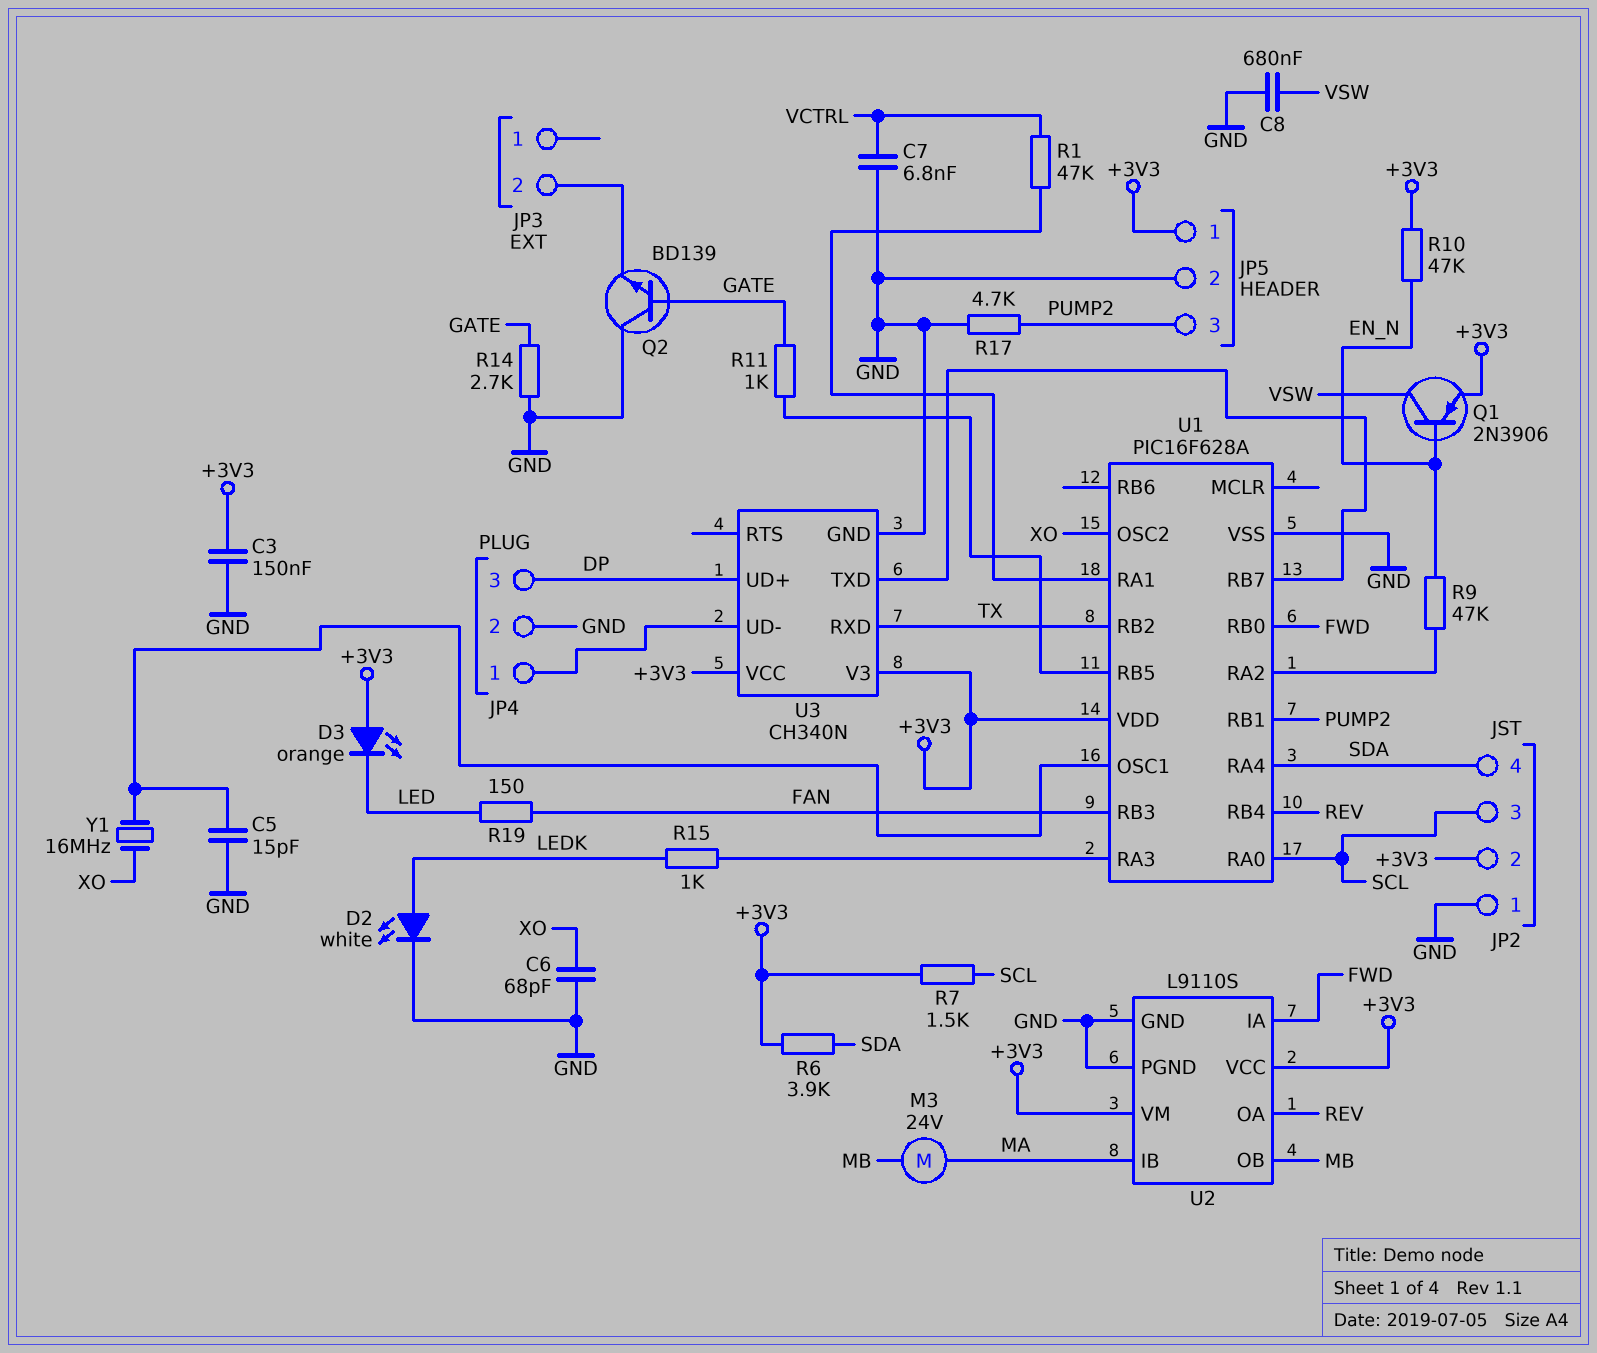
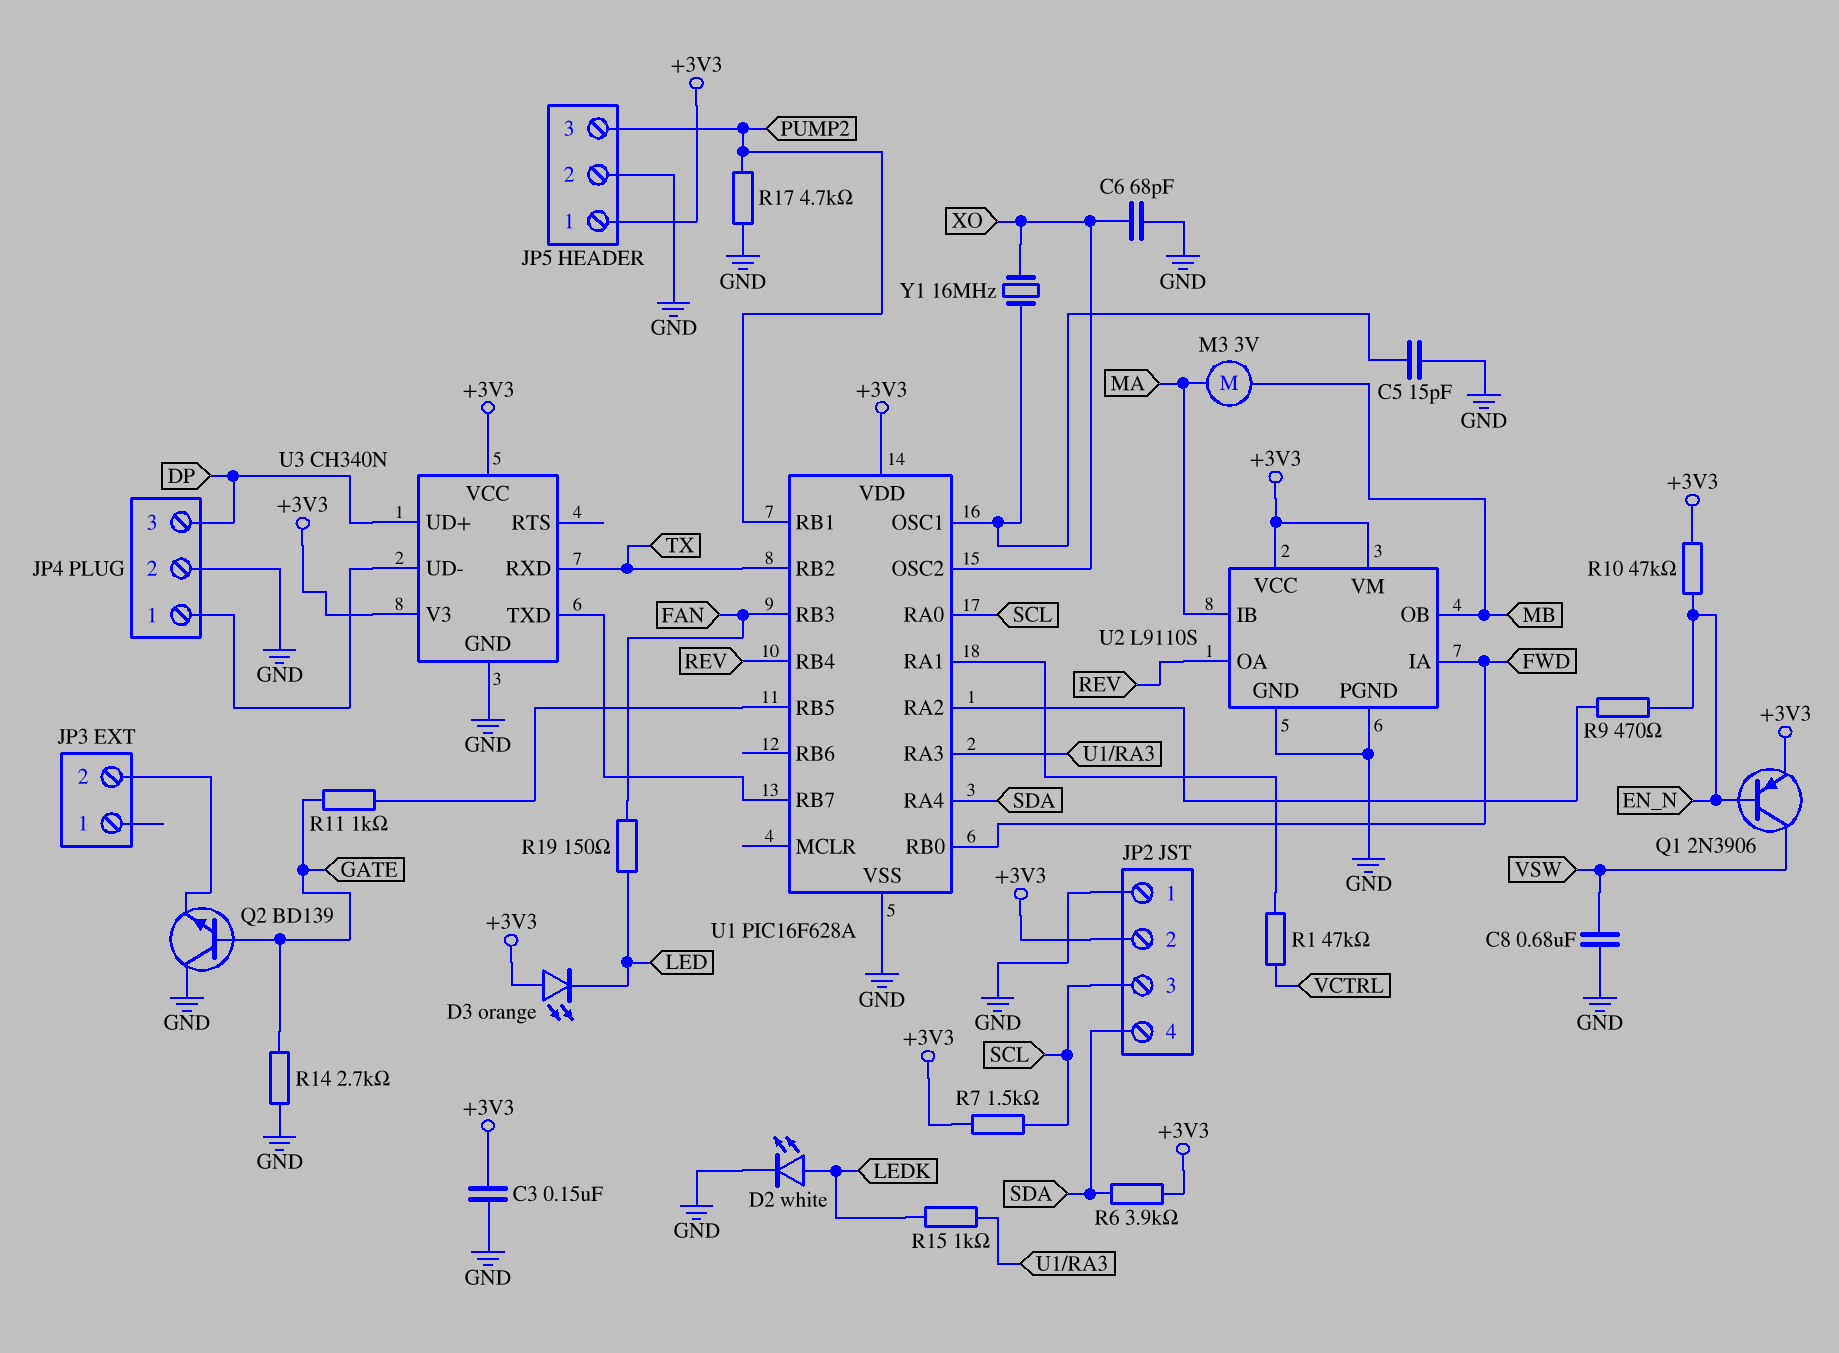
C7: 6.8nF (GND, VCTRL) -> none
M3: motor 24V (MA, MB) -> motor 3V (MA, MB)
R9: 47k (EN_N, U1/RA2) -> 470 (EN_N, U1/RA2)

